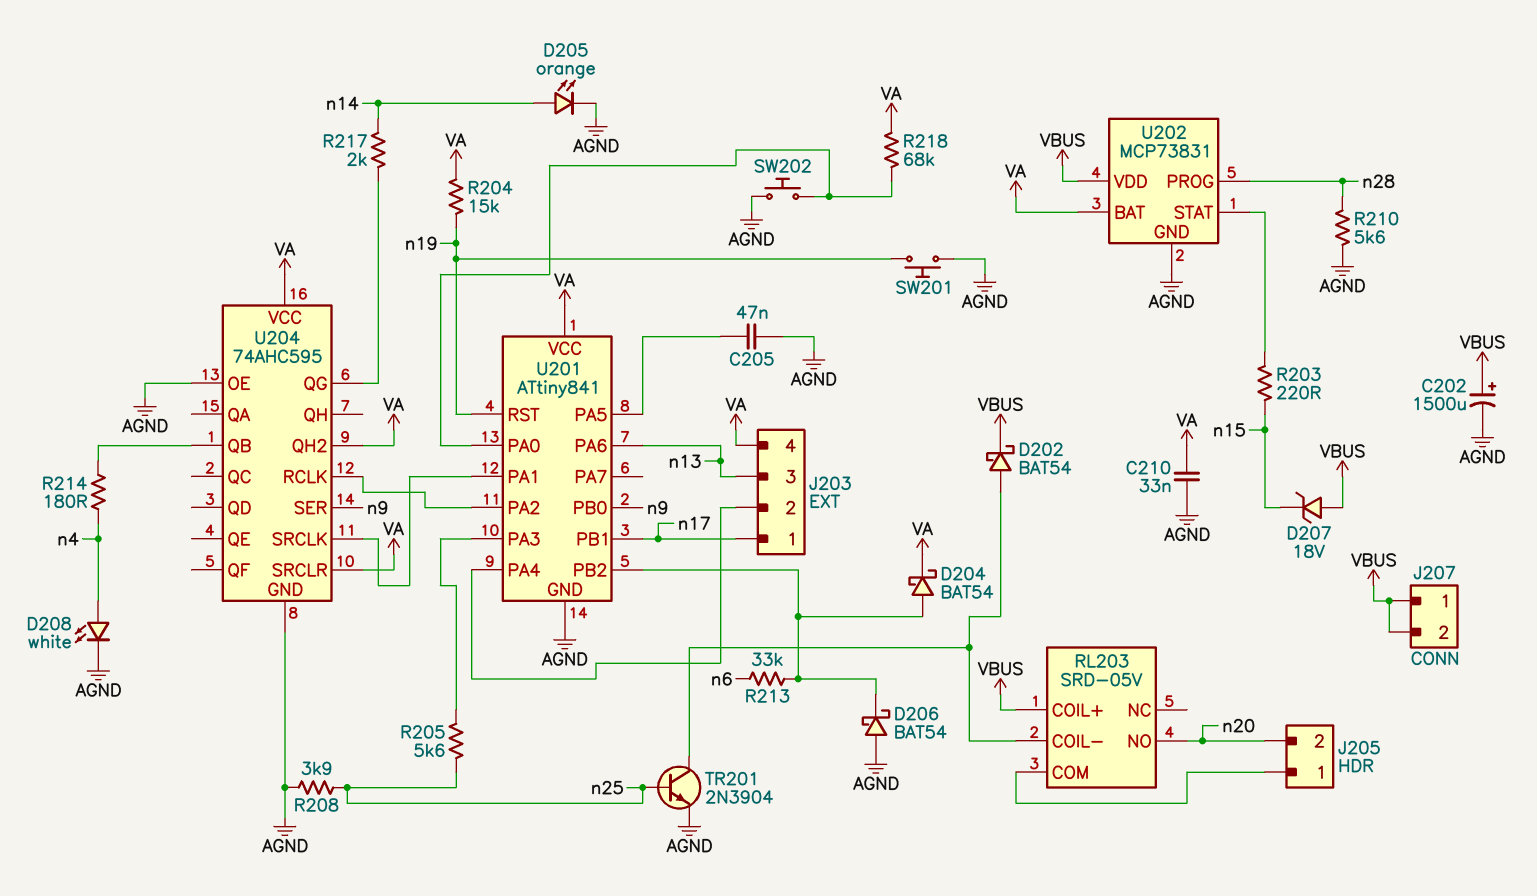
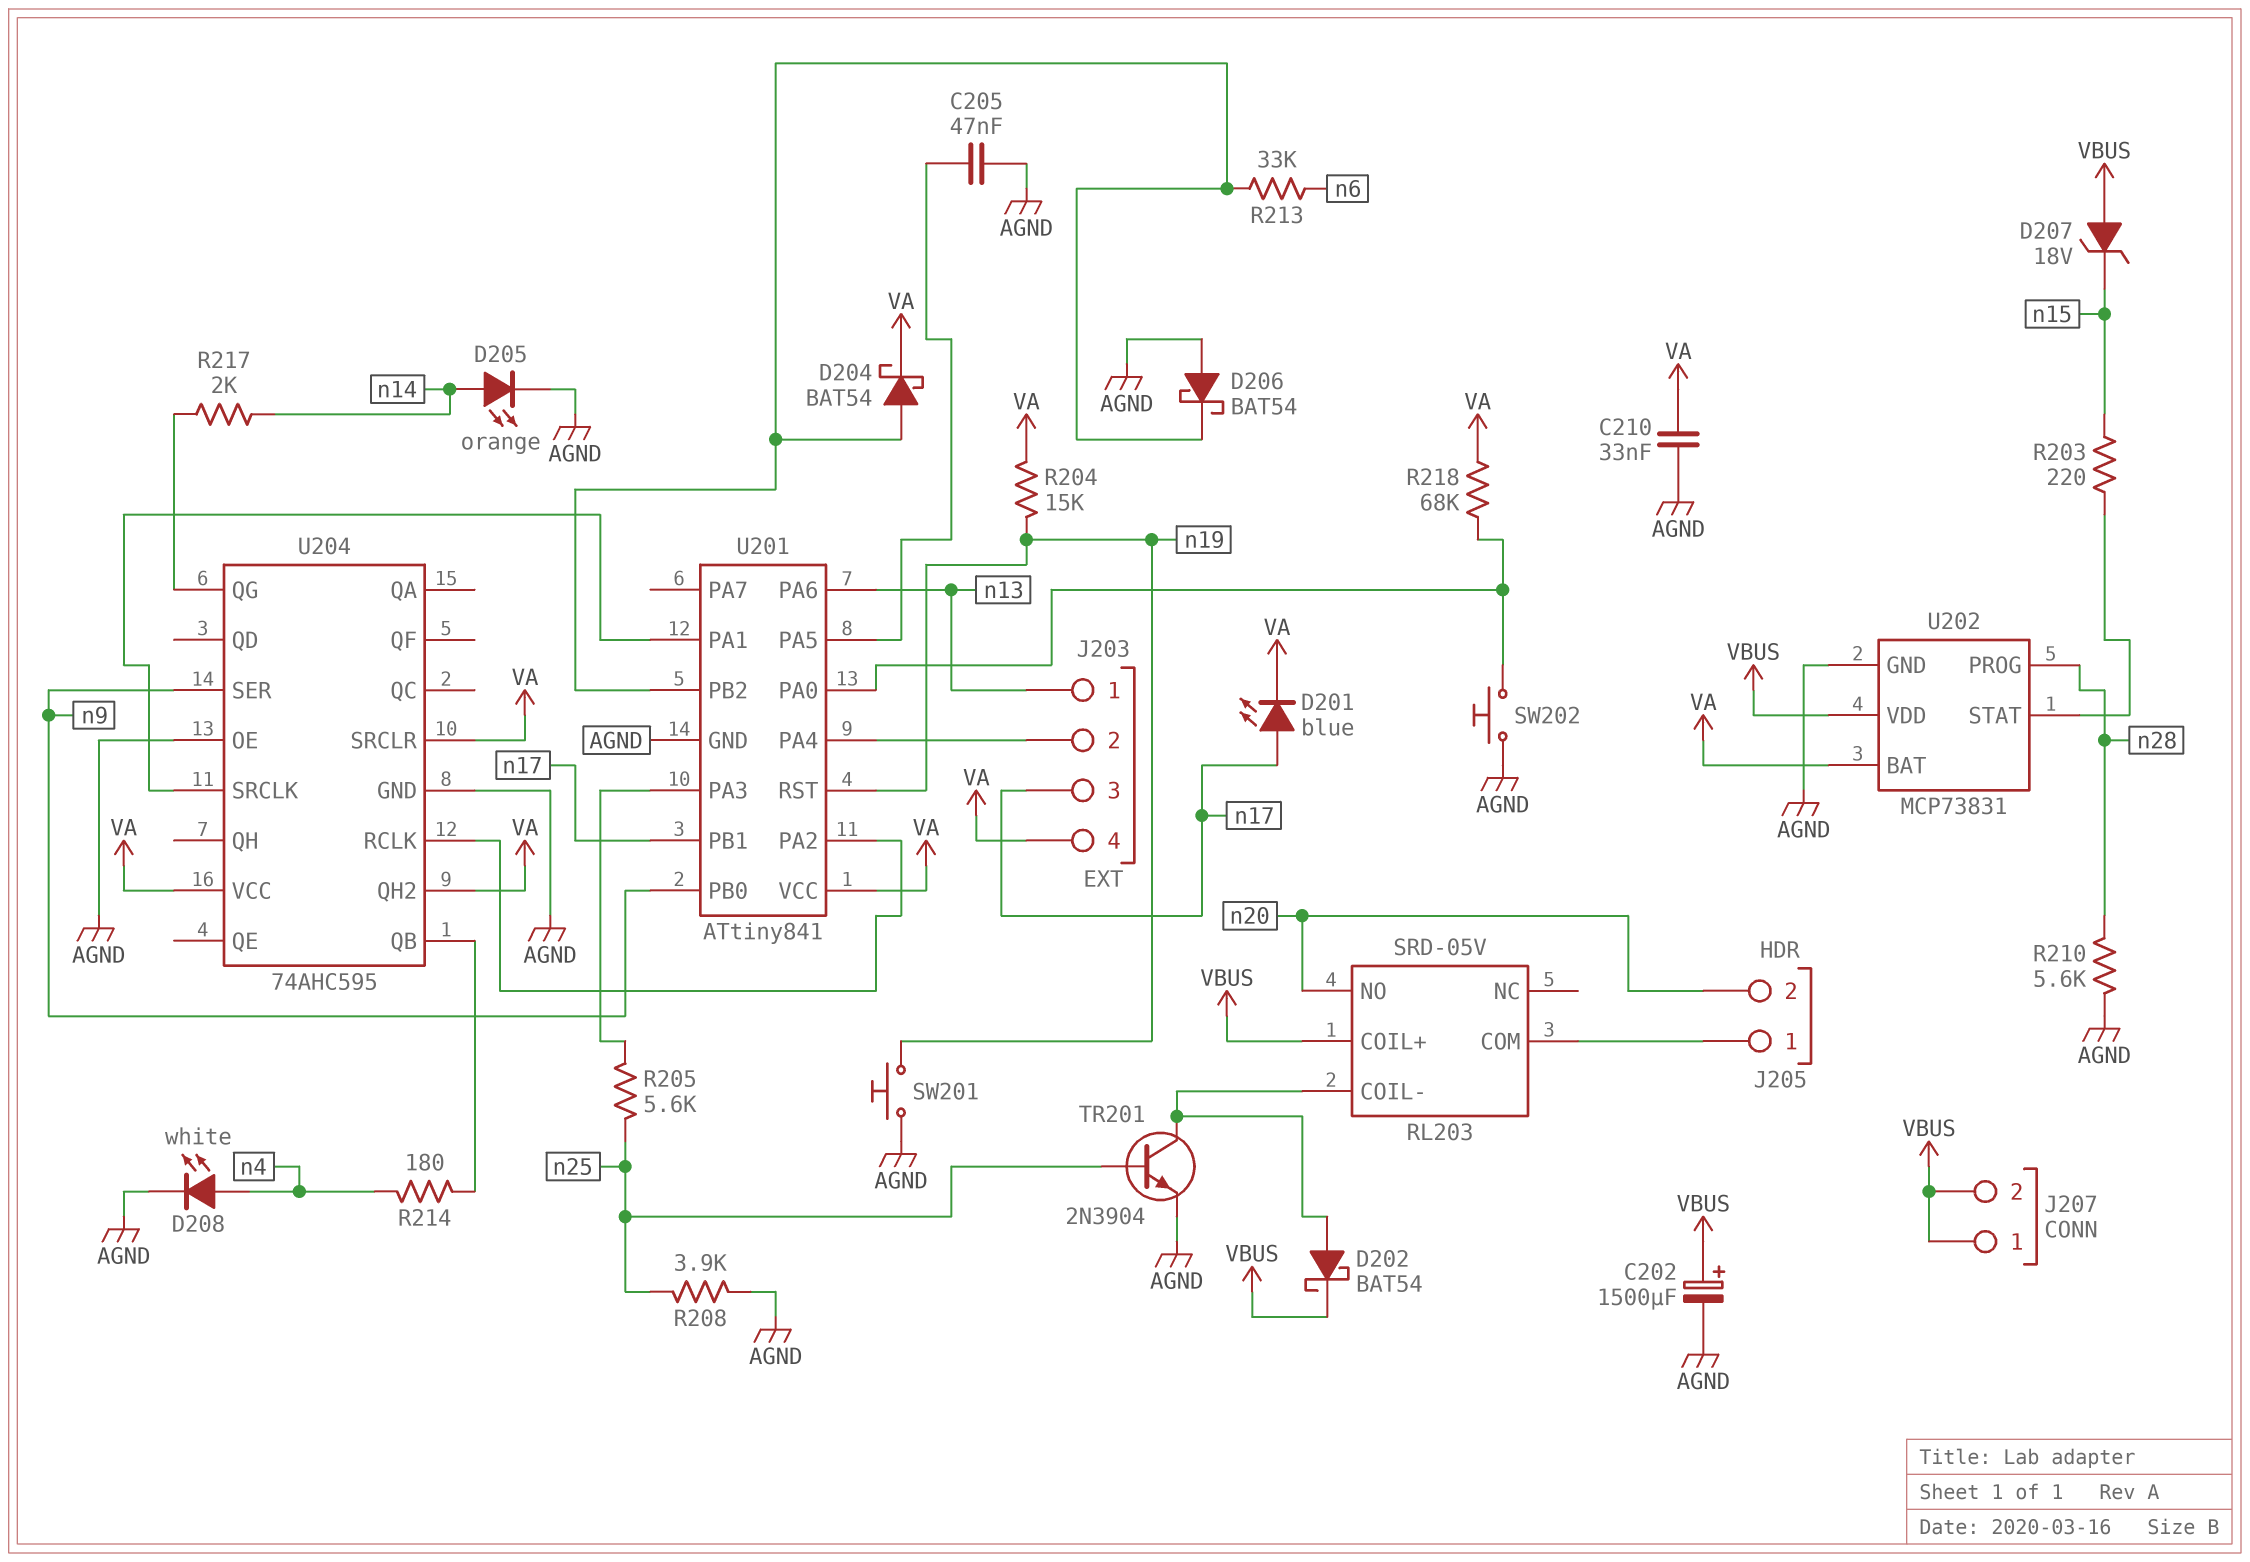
D201: none -> LED blue (A n17, K VA)
J203 pin 1: n17 -> n13
J203 pin 3: n13 -> n17

